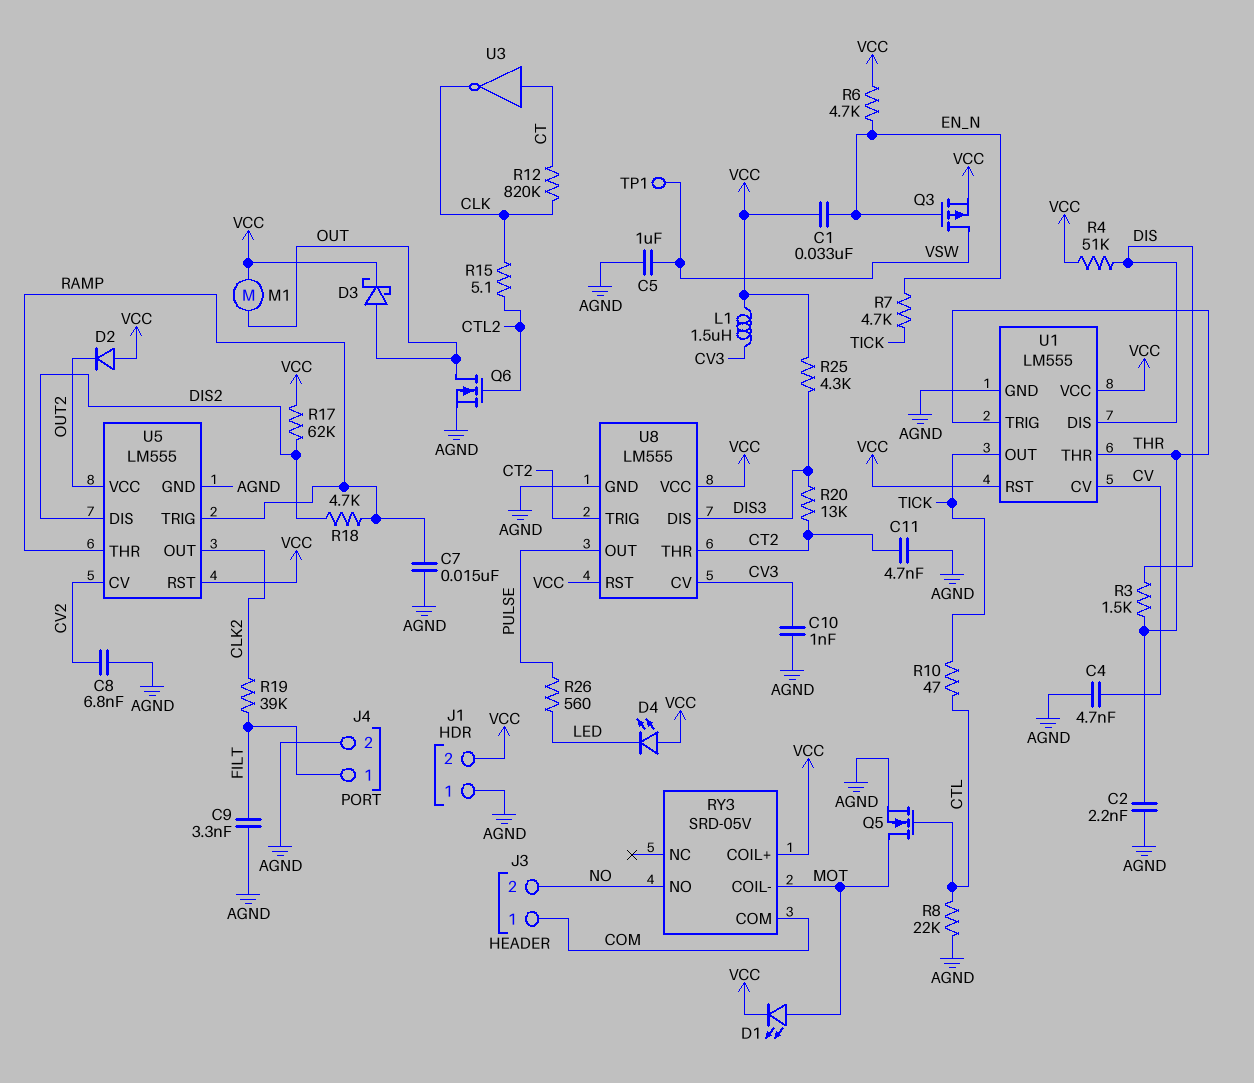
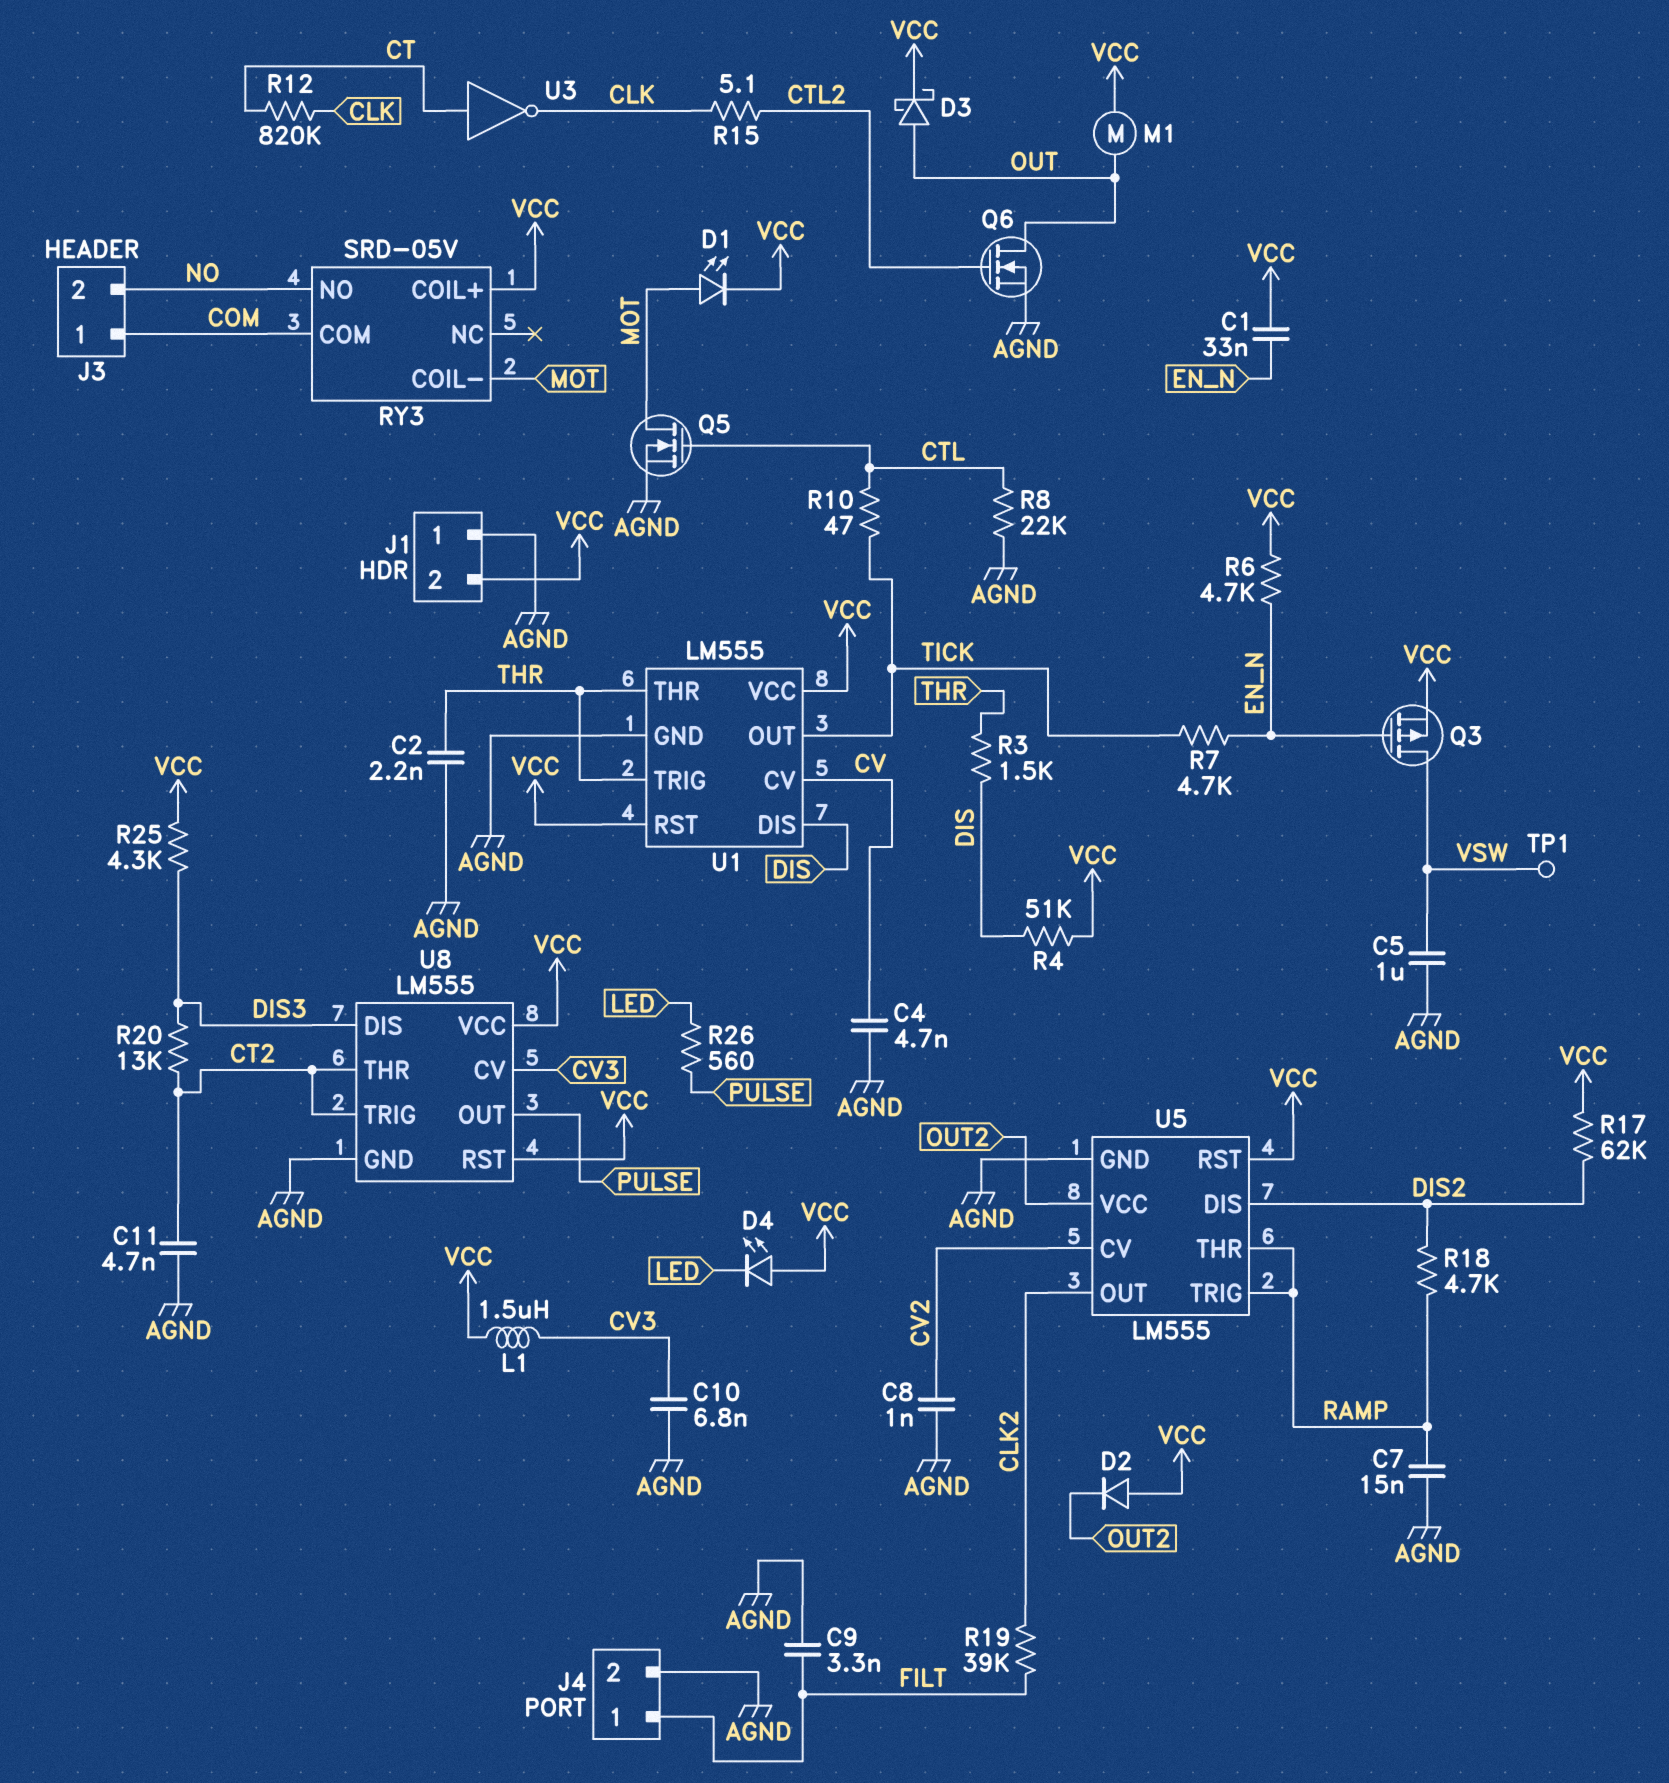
C8: 6.8nF (AGND, CV2) -> 1nF (AGND, CV2)
C10: 1nF (AGND, CV3) -> 6.8nF (AGND, CV3)

